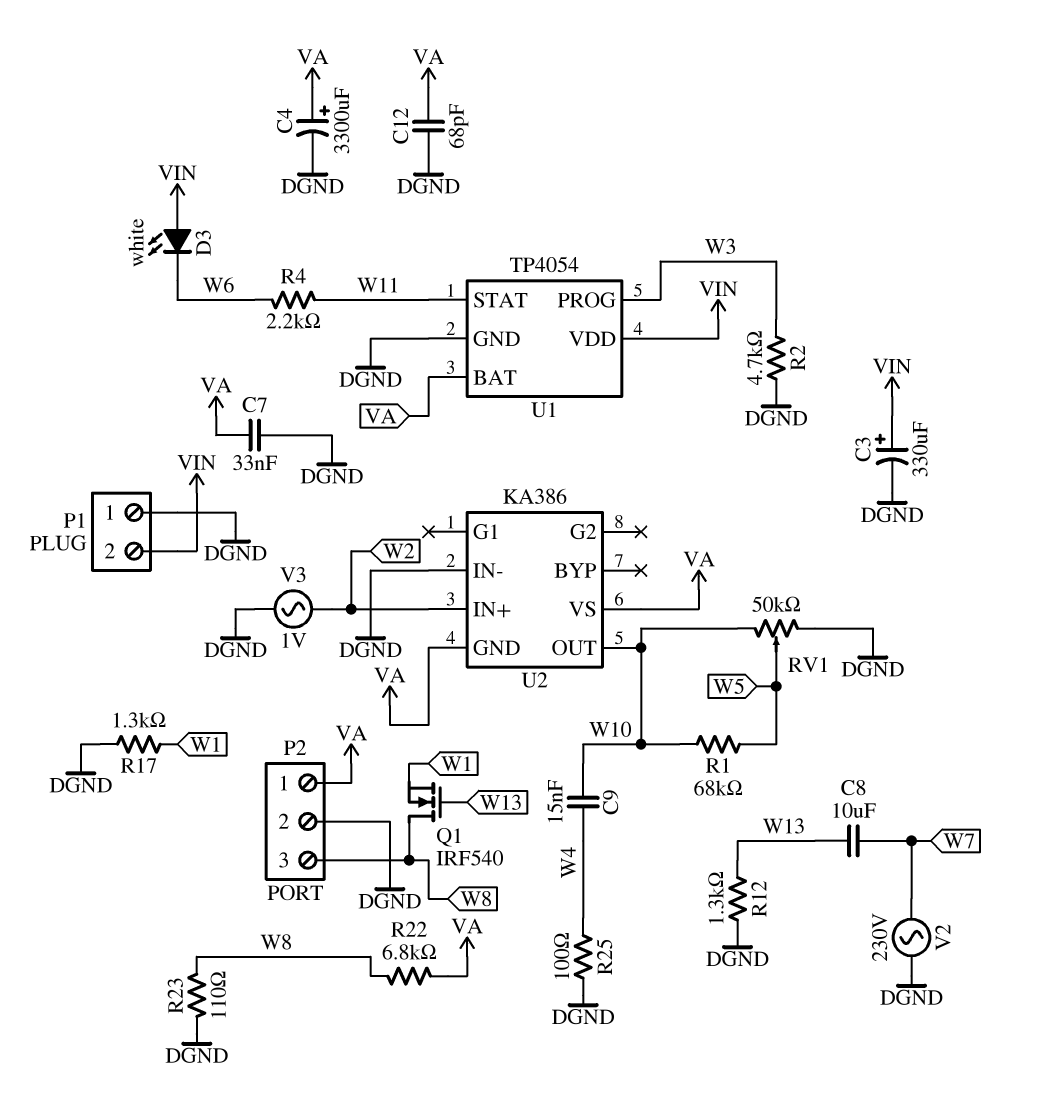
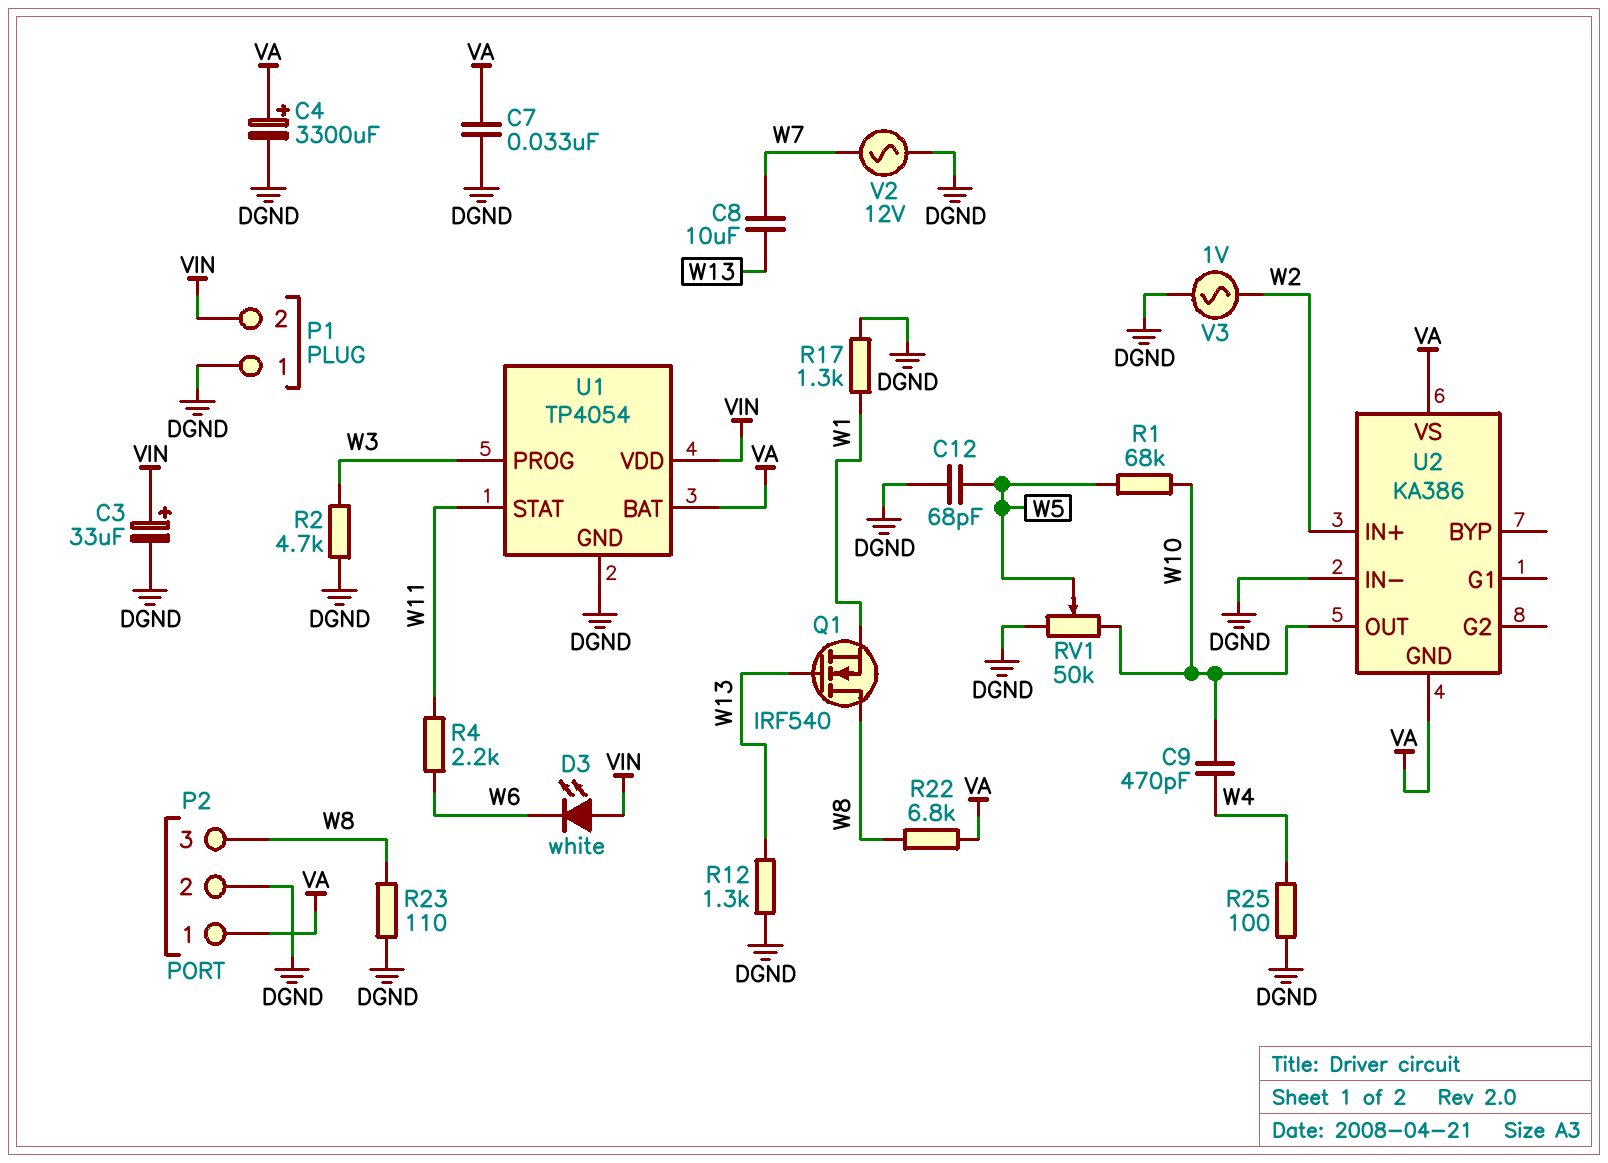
C3: 330uF (plus VIN, minus DGND) -> 33uF (plus VIN, minus DGND)
C9: 15nF (W4, W10) -> 470pF (W4, W10)
C12: 68pF (DGND, VA) -> 68pF (DGND, W5)
V2: AC 230V (DGND, W7) -> AC 12V (DGND, W7)

